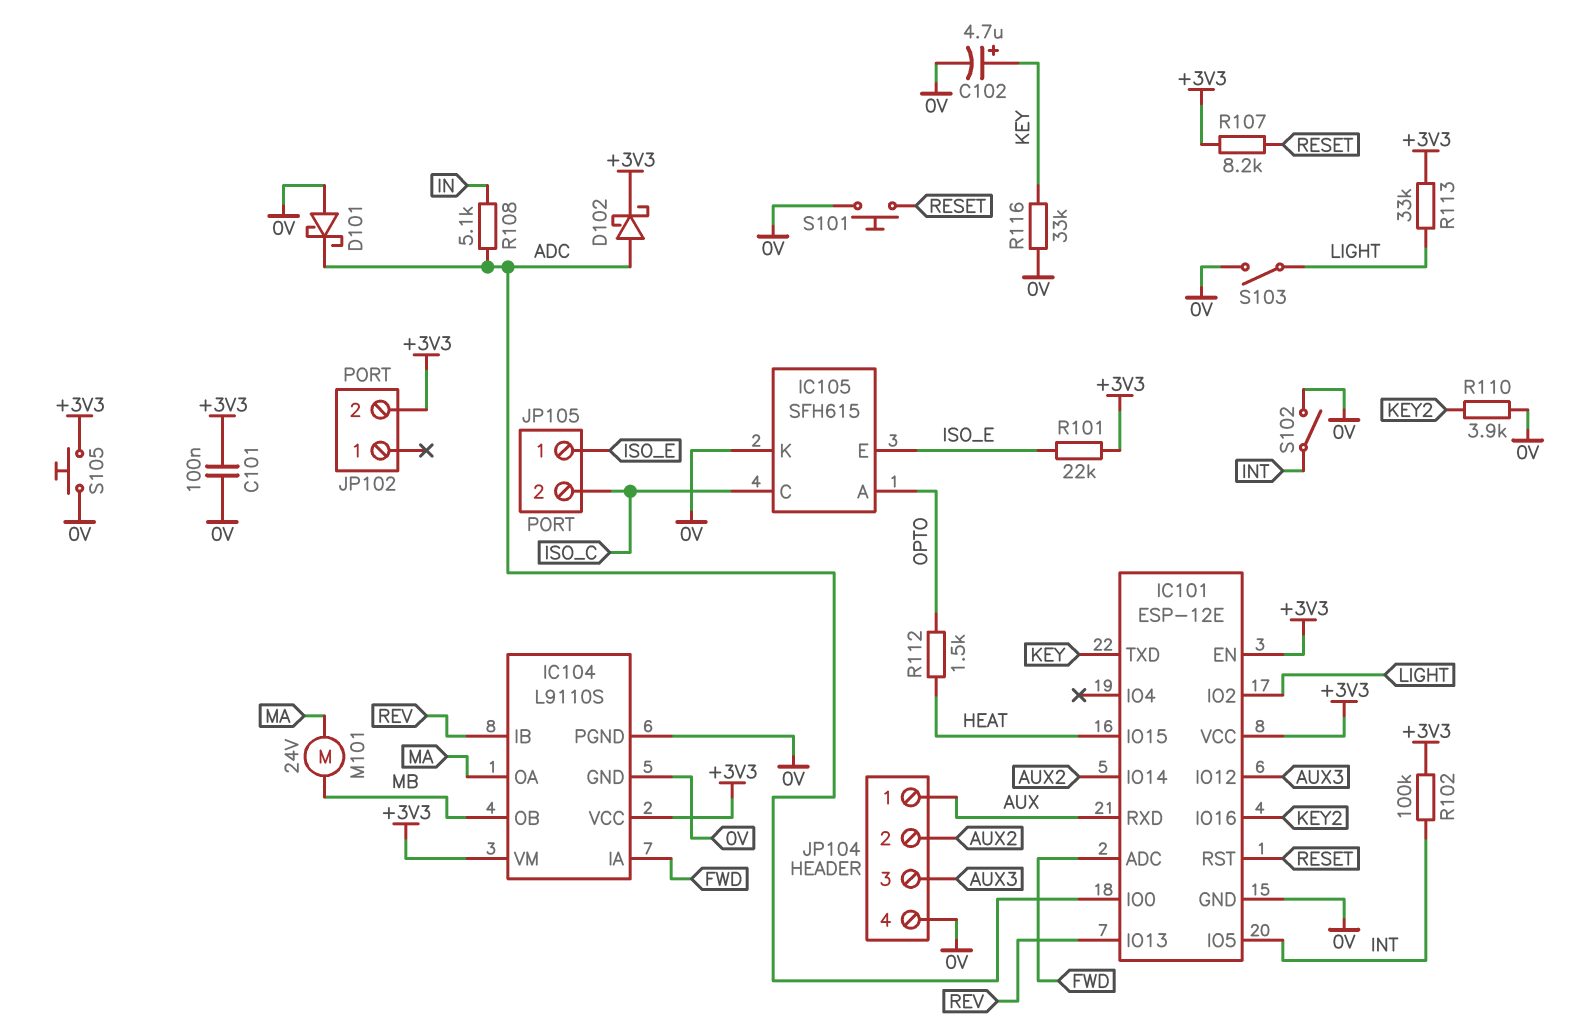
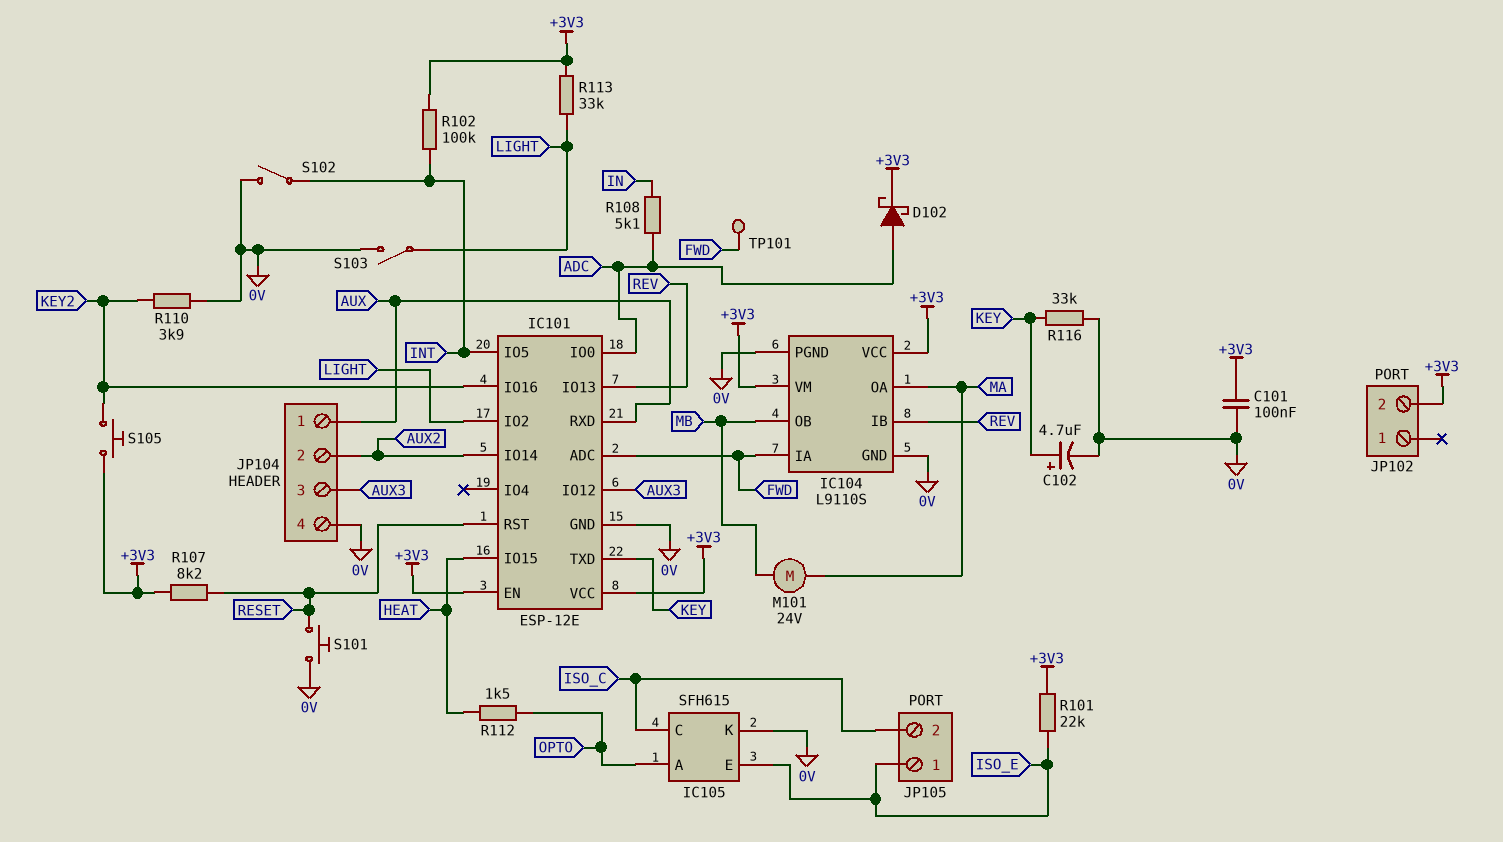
D101: schottky (A 0V, K ADC) -> none
S105: button (+3V3, 0V) -> button (+3V3, KEY2)
TP101: none -> test point (FWD)

